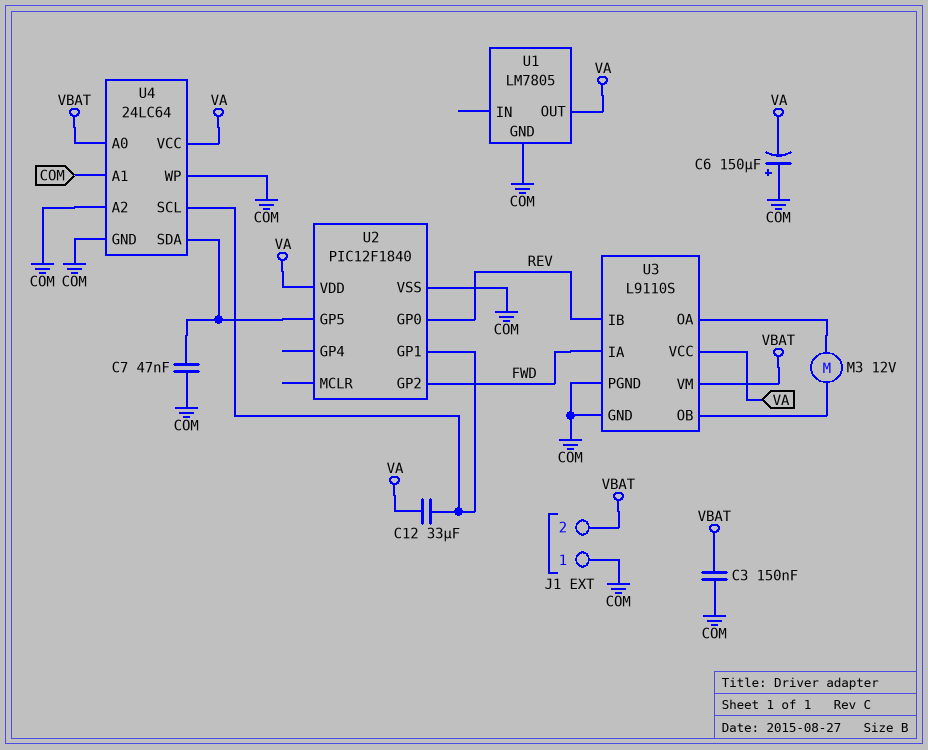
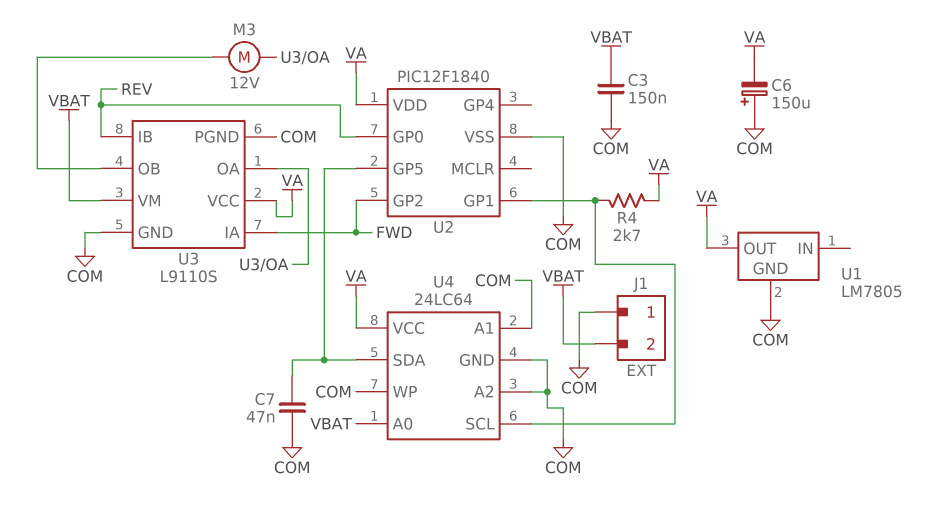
C12: 33uF (U2/GP1, VA) -> none
R4: none -> 2.7k (U2/GP1, VA)

